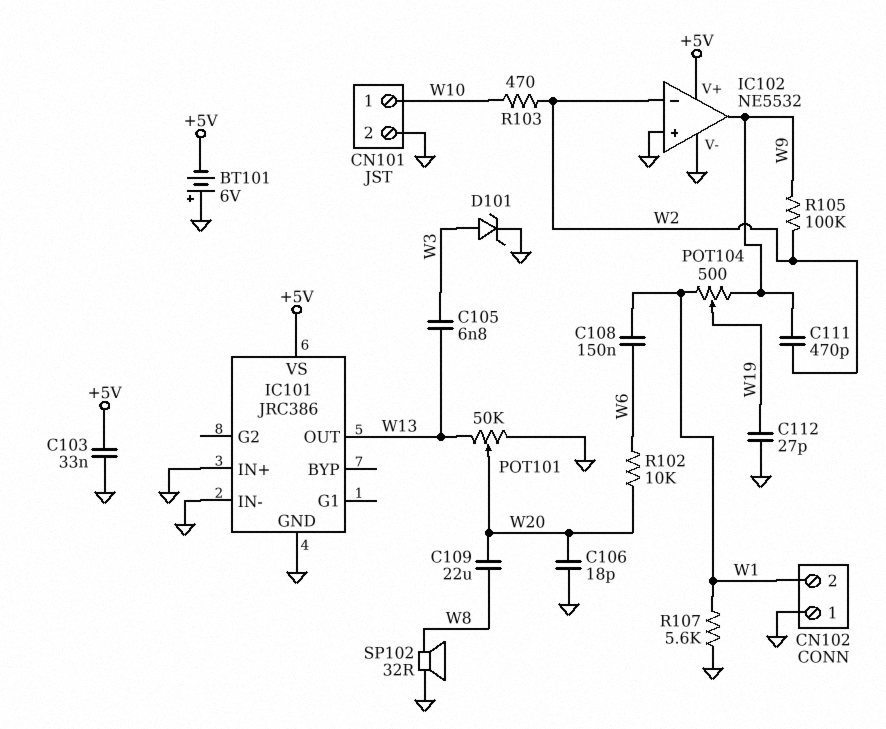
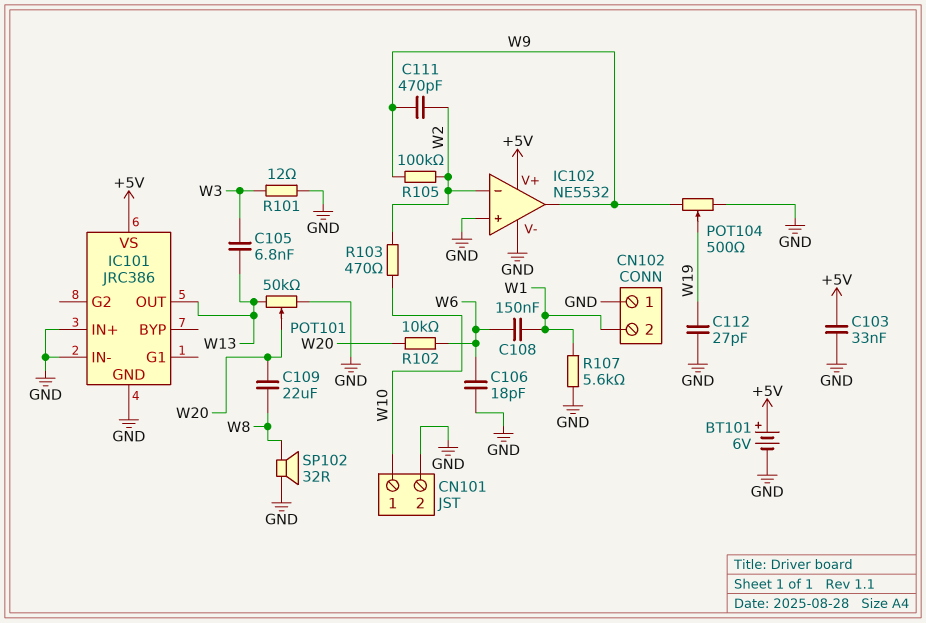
BT101: 6V (plus GND, minus +5V) -> 6V (plus +5V, minus GND)
C106: 18pF (GND, W20) -> 18pF (GND, W6)
D101: zener (A W3, K GND) -> none
POT104: 500 (W1, W9, wiper W19) -> 500 (GND, W9, wiper W19)
R101: none -> 12 (GND, W3)

